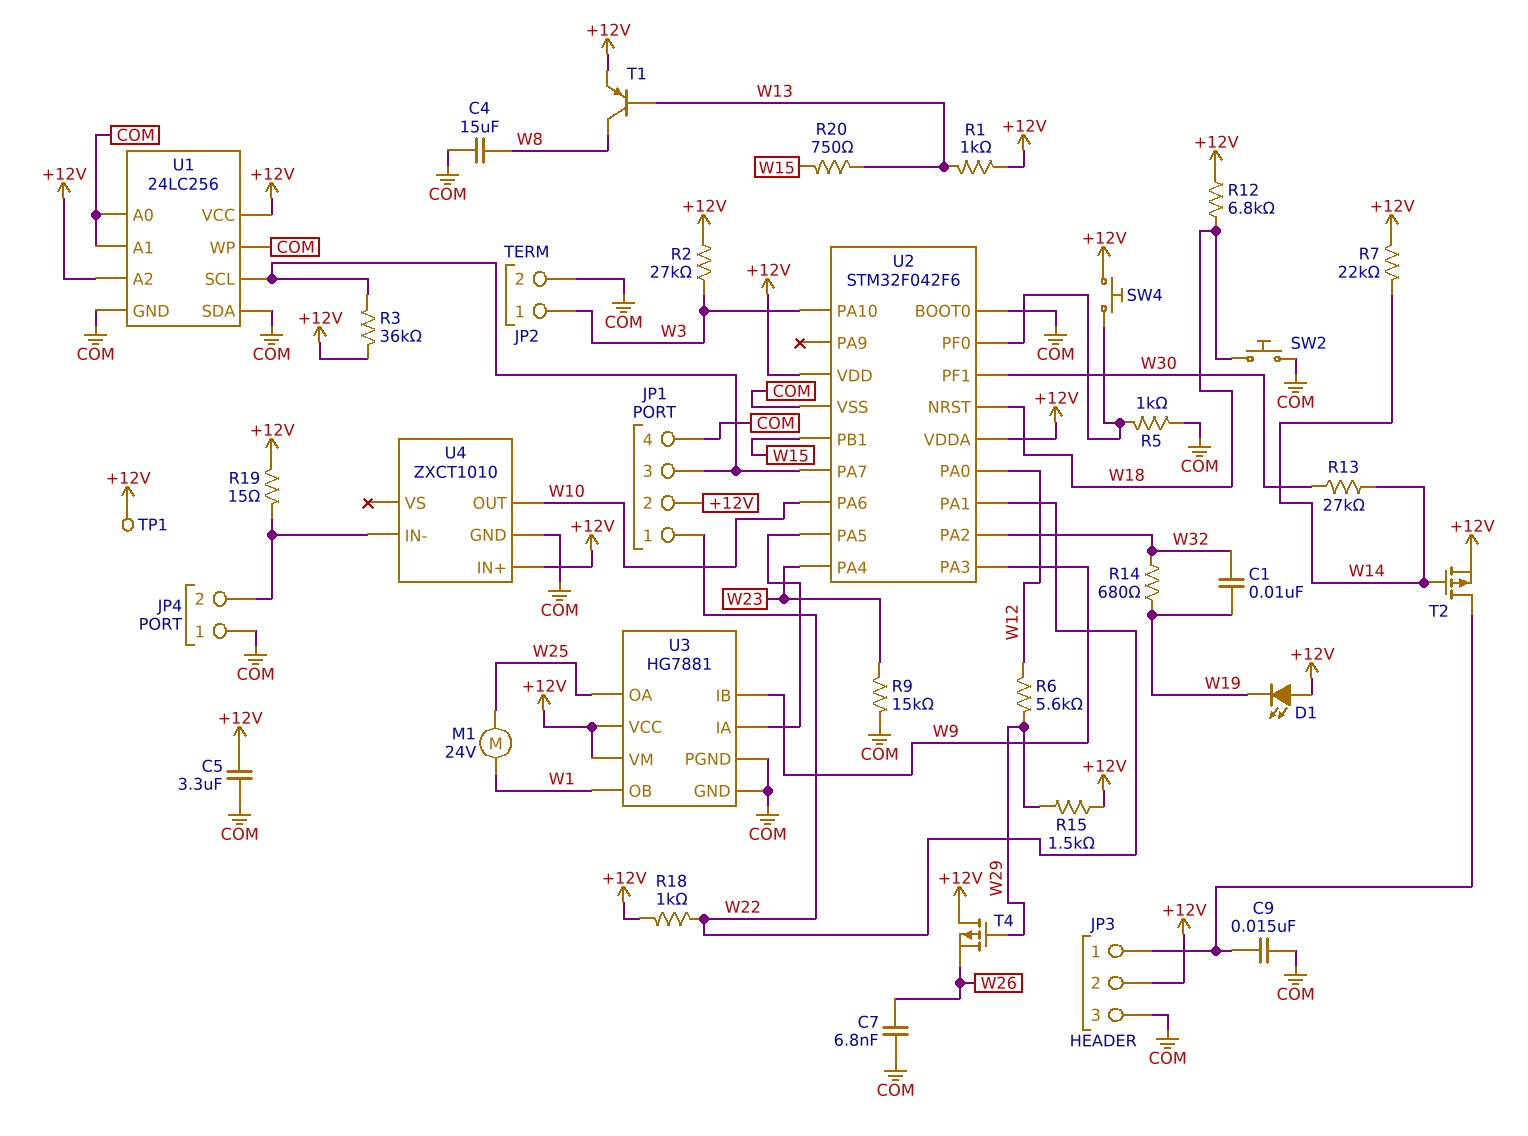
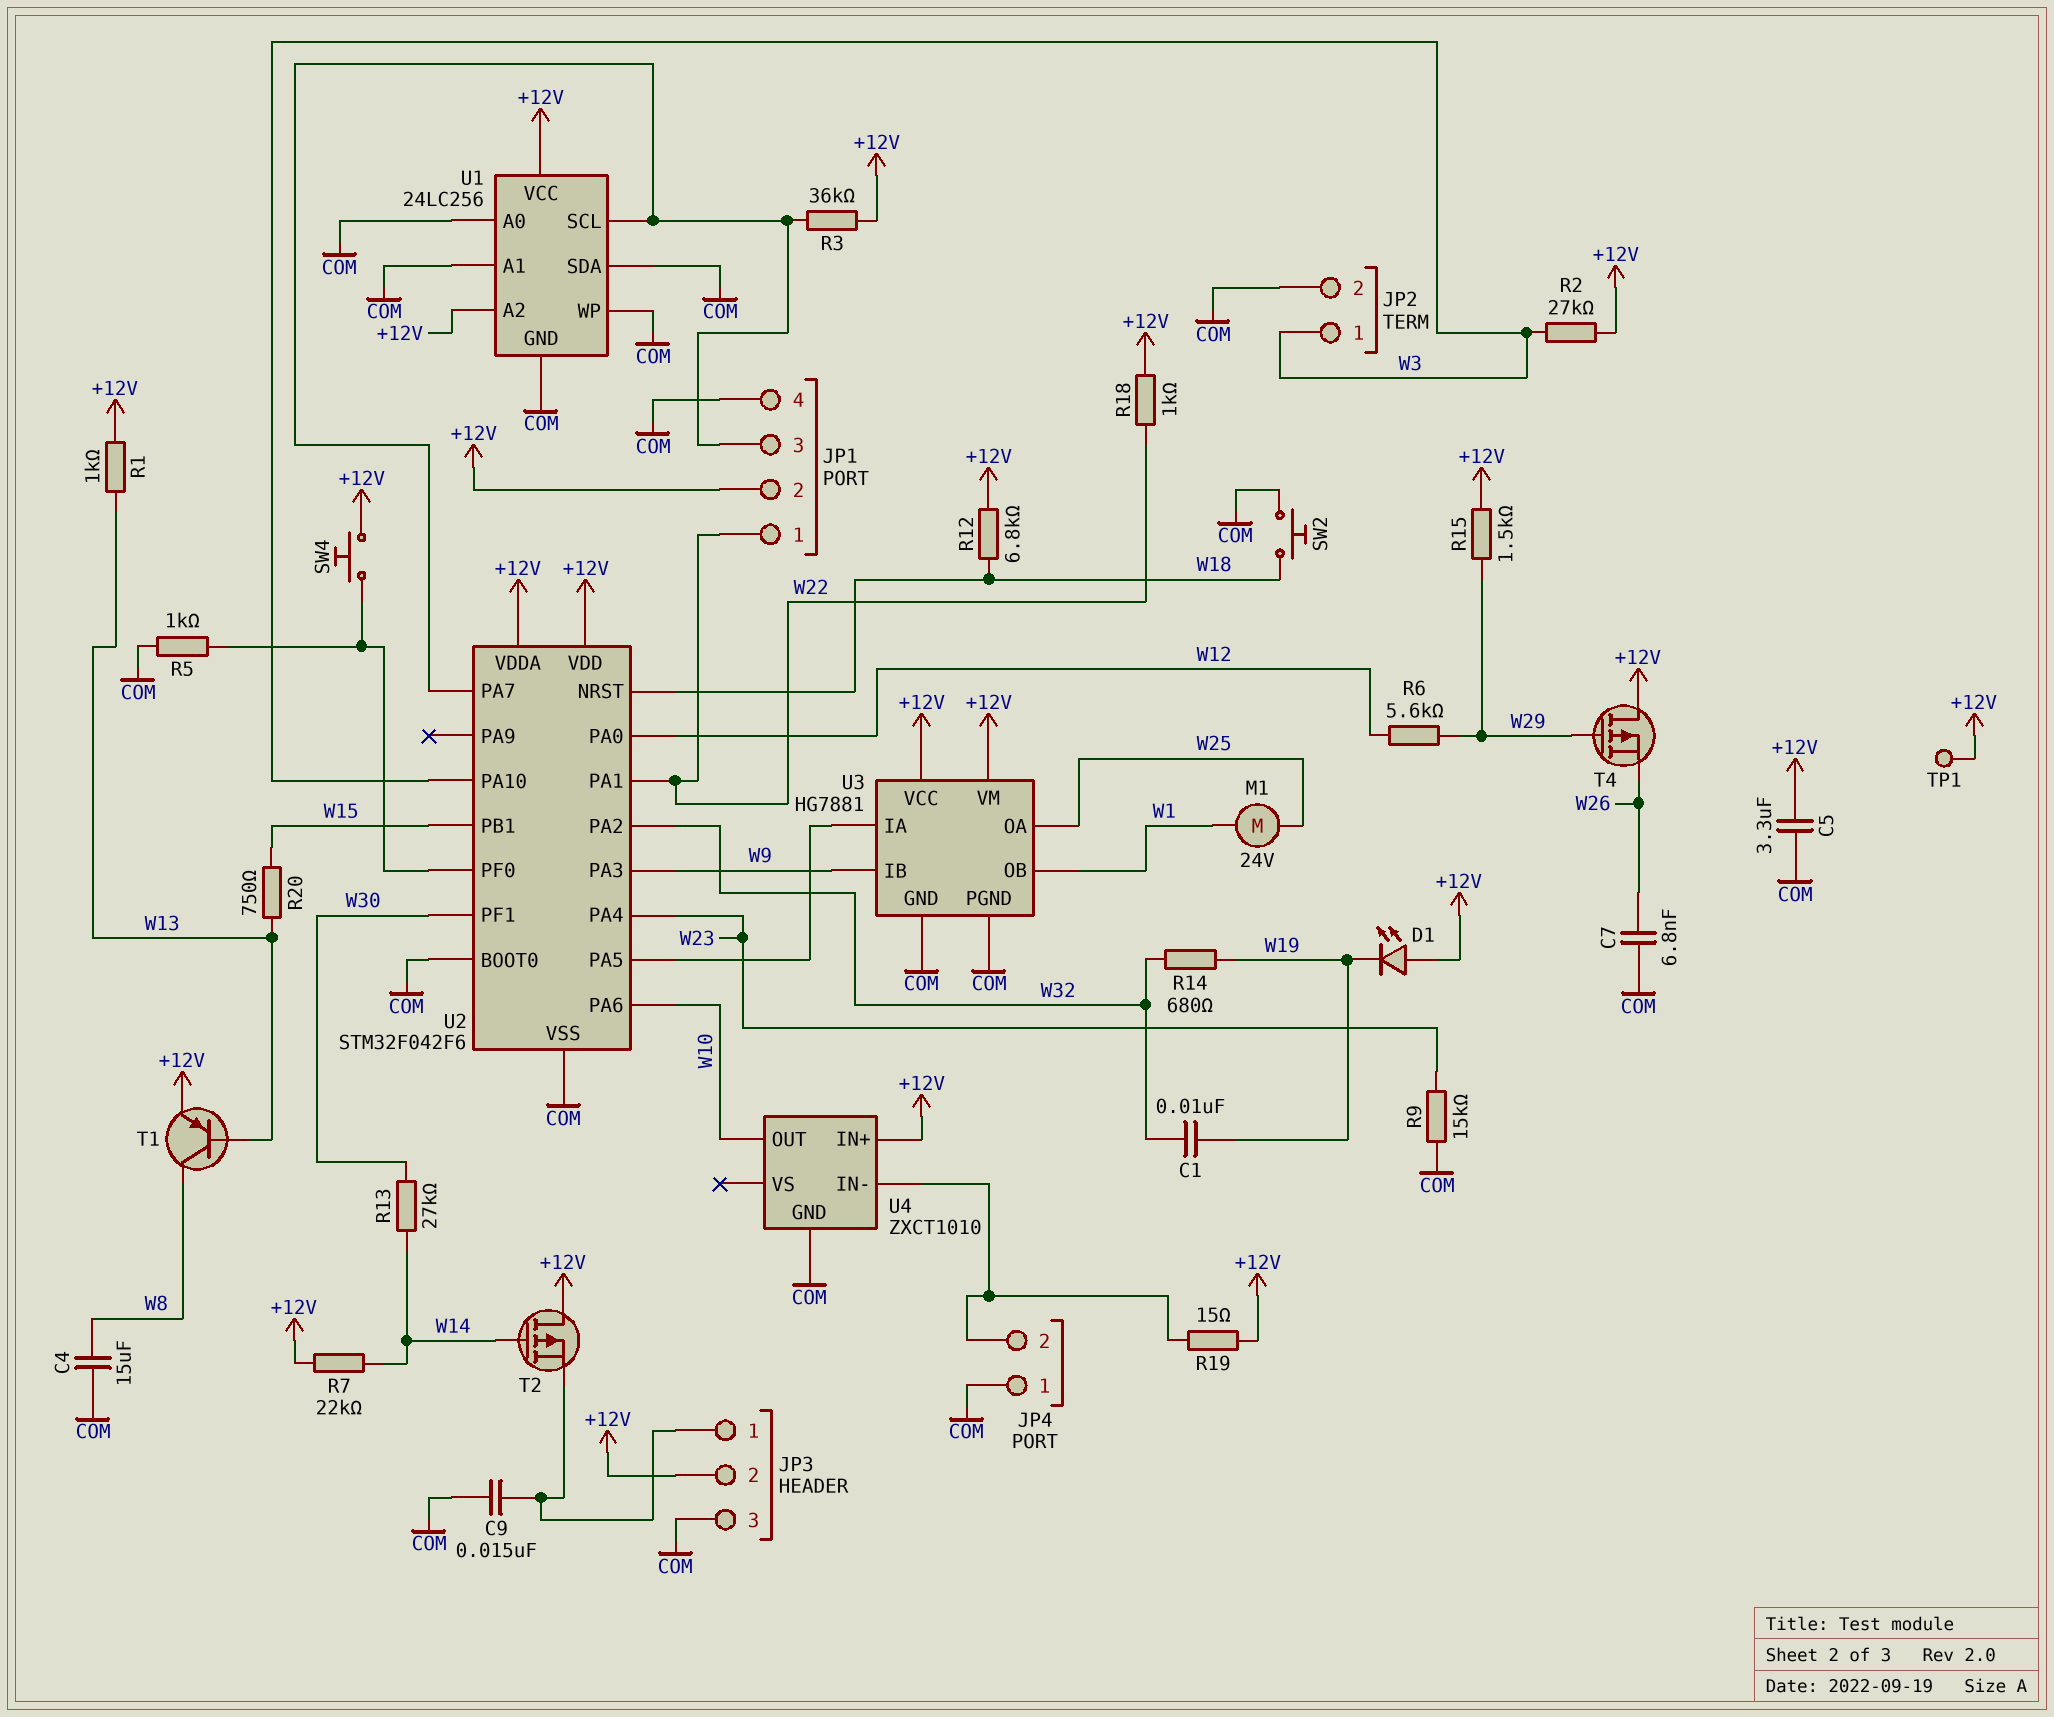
T2: PMOS (G W14, D JP3/1, S +12V) -> PMOS (G W14, D +12V, S JP3/1)

